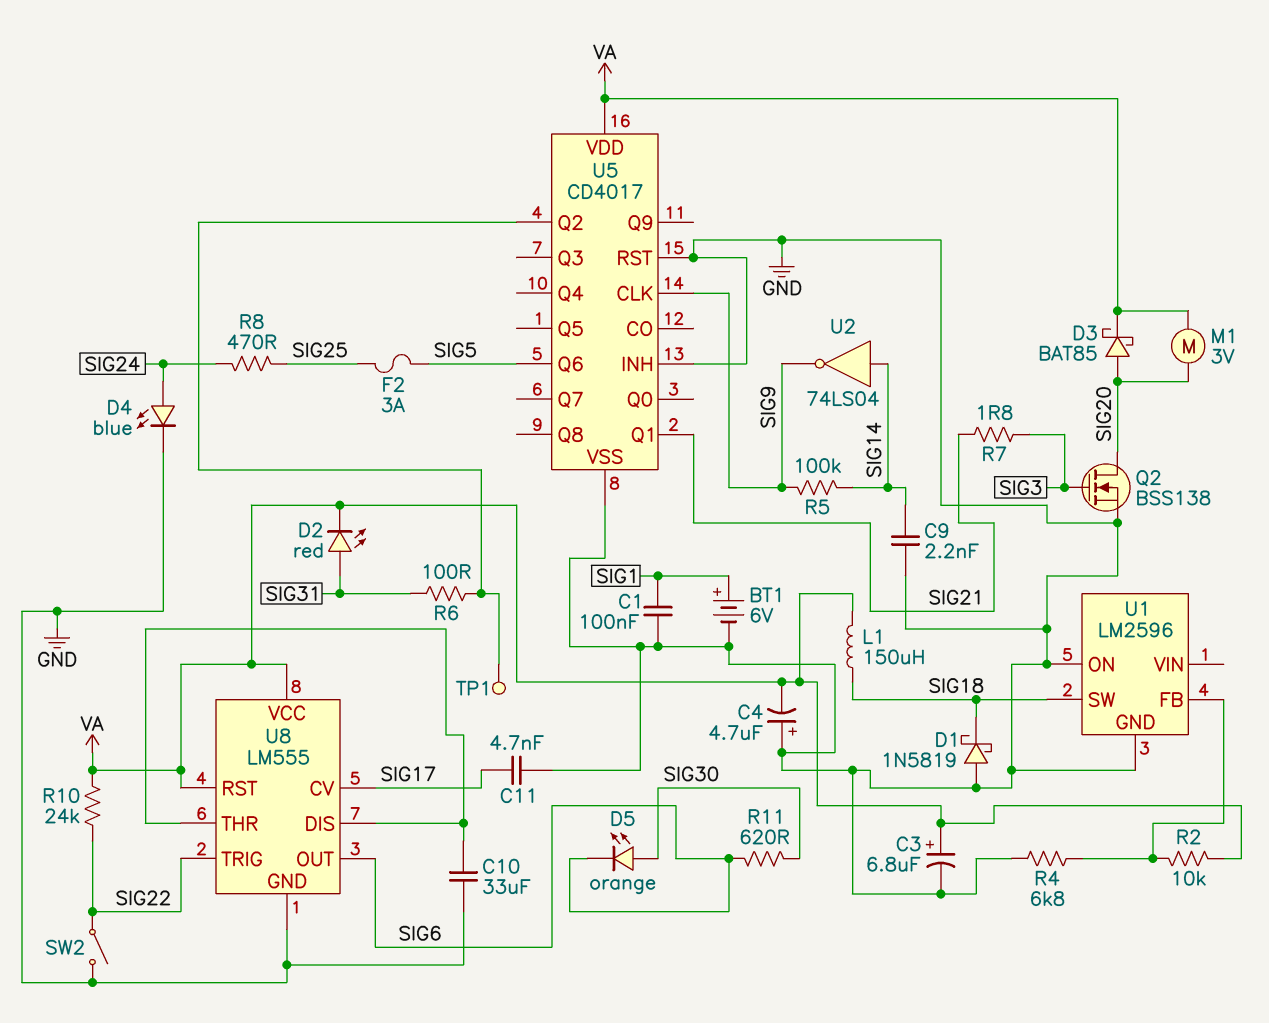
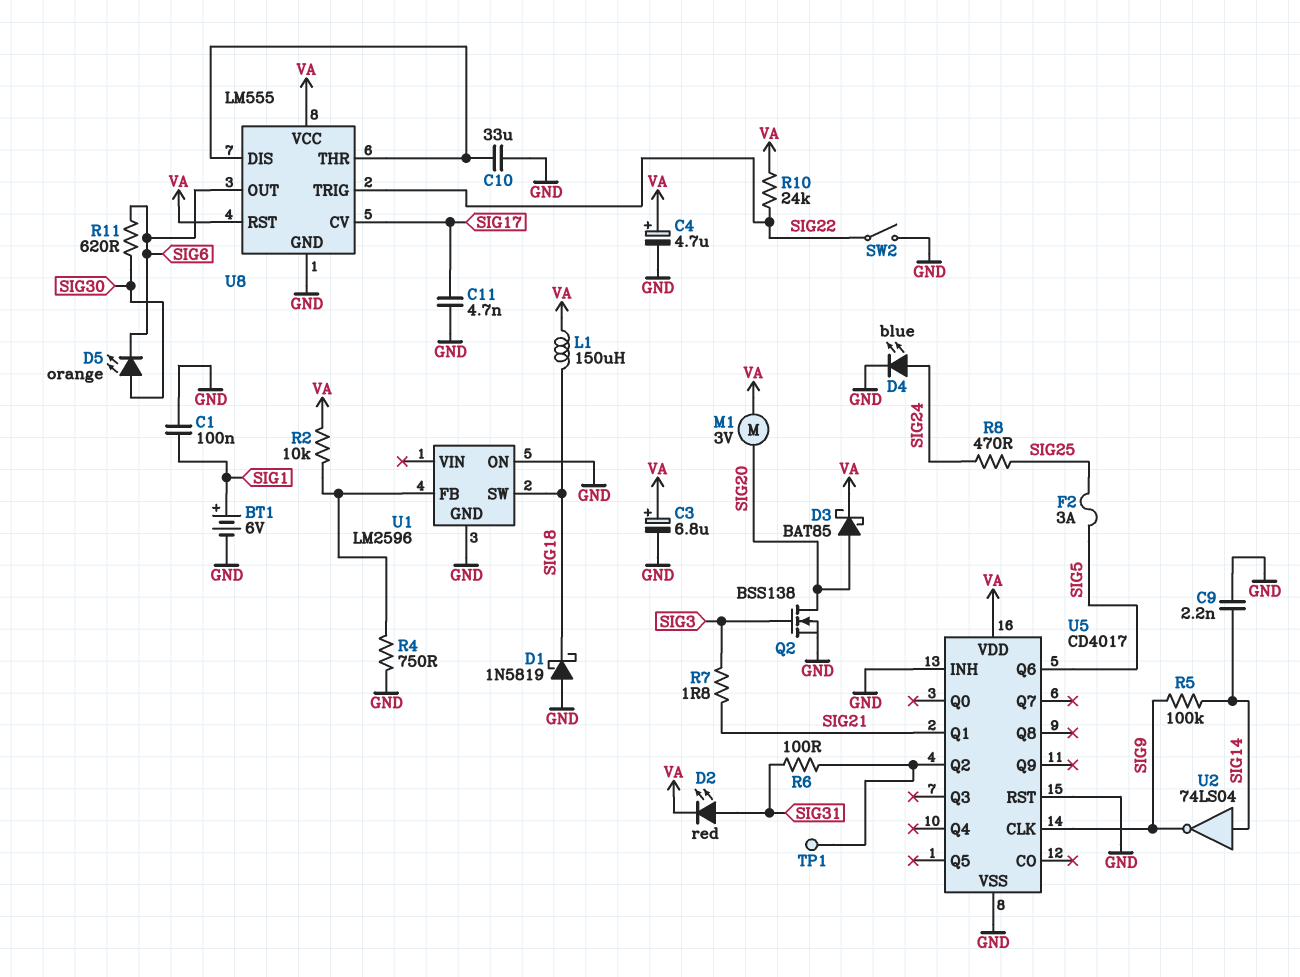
C4: 4.7uF (plus GND, minus VA) -> 4.7uF (plus VA, minus GND)
R4: 6.8k (GND, U1/FB) -> 750 (GND, U1/FB)

